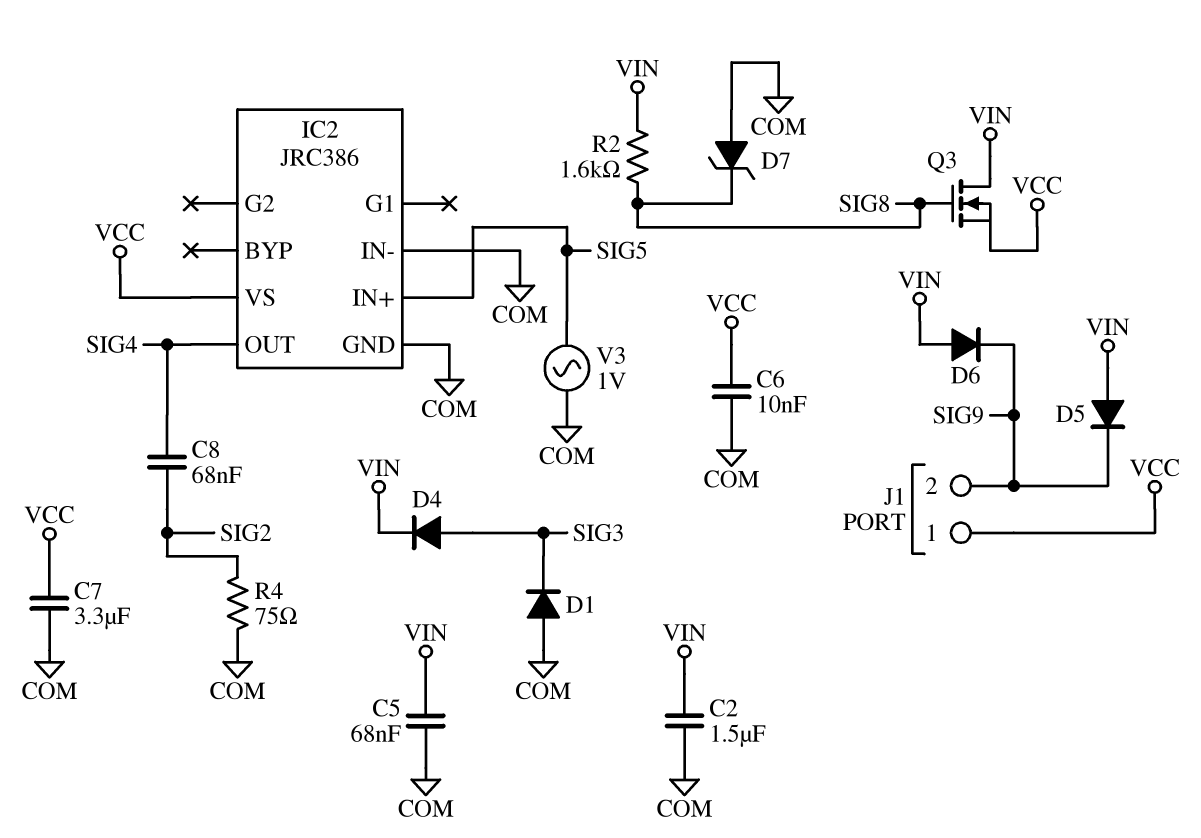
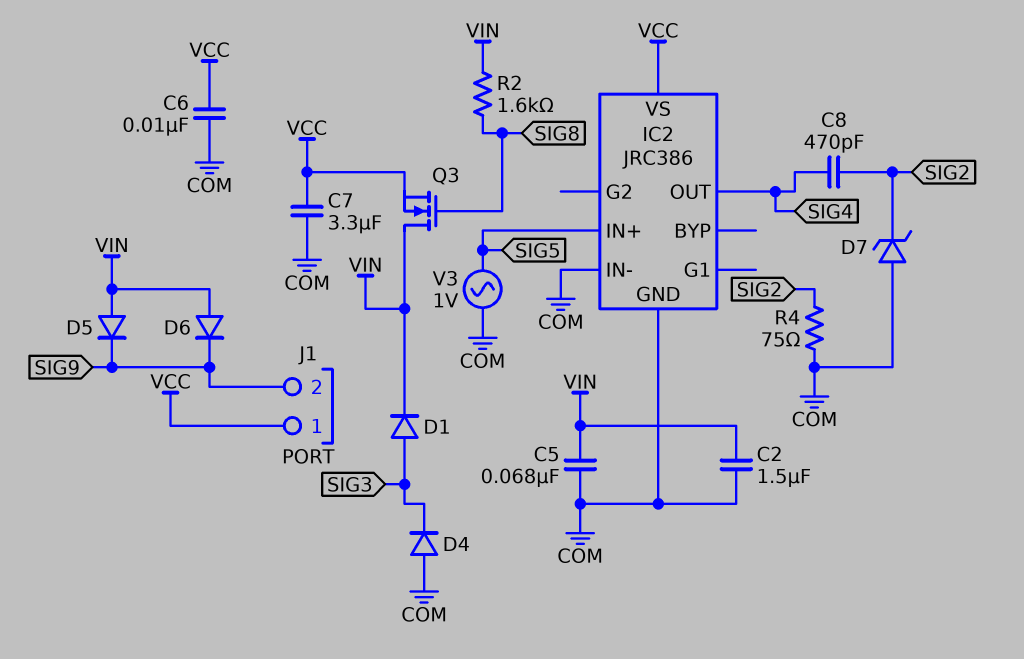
C8: 68nF (SIG2, SIG4) -> 470pF (SIG2, SIG4)
D1: diode (A COM, K SIG3) -> diode (A SIG3, K VIN)
D4: diode (A SIG3, K VIN) -> diode (A COM, K SIG3)
D7: zener (A COM, K SIG8) -> zener (A COM, K SIG2)

